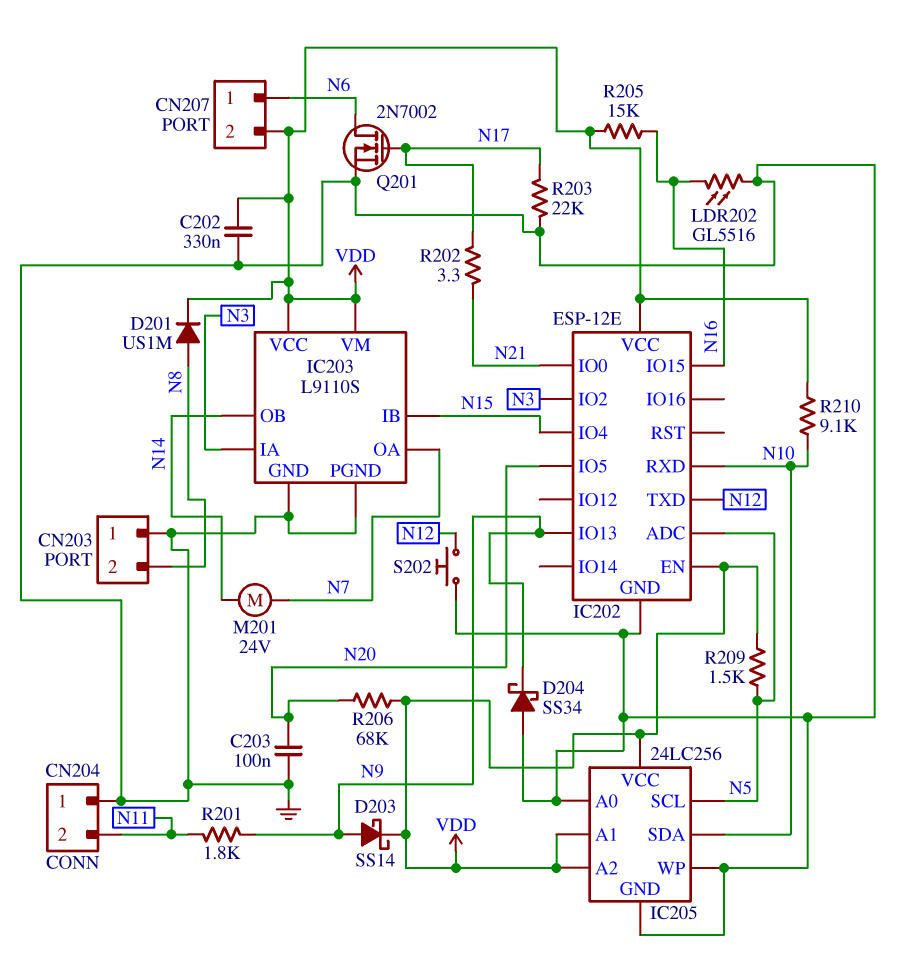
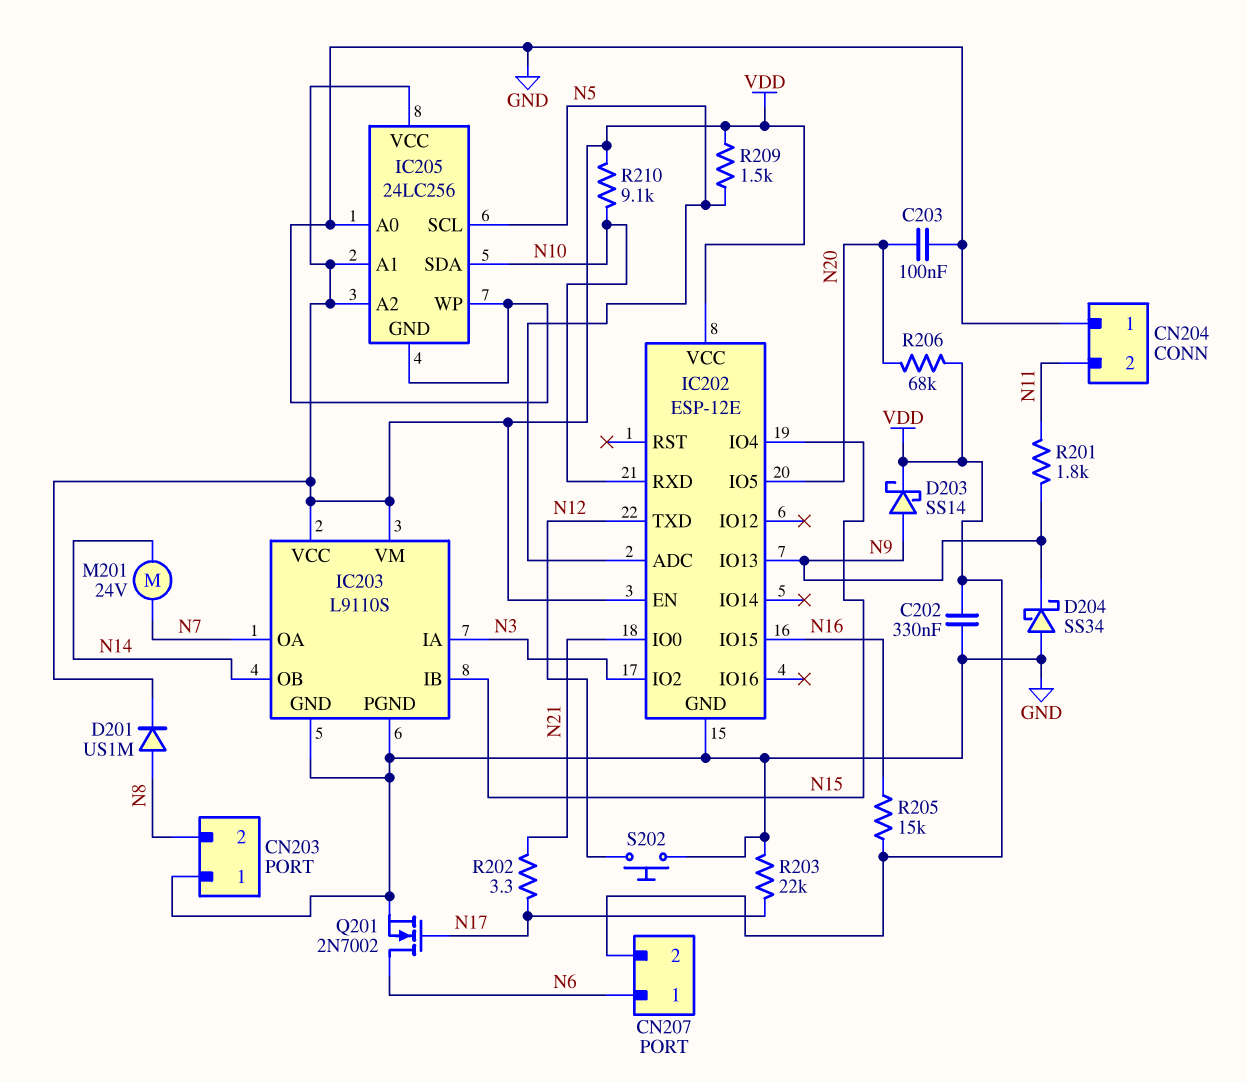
LDR202: GL5516 (GND, N16) -> none

